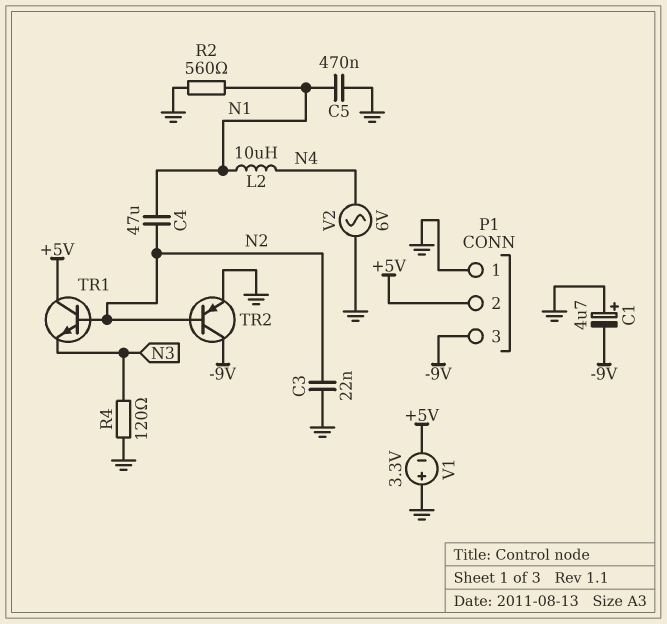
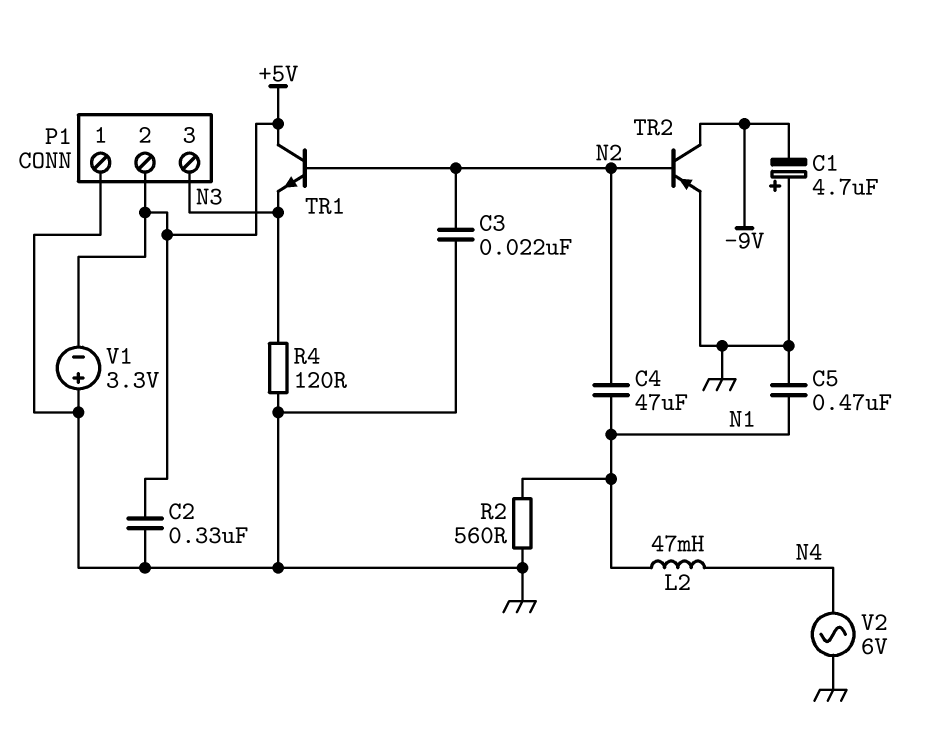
C2: none -> 330nF (+5V, GND)
L2: 10uH (N1, N4) -> 47mH (N1, N4)
P1 pin 3: -9V -> N3

